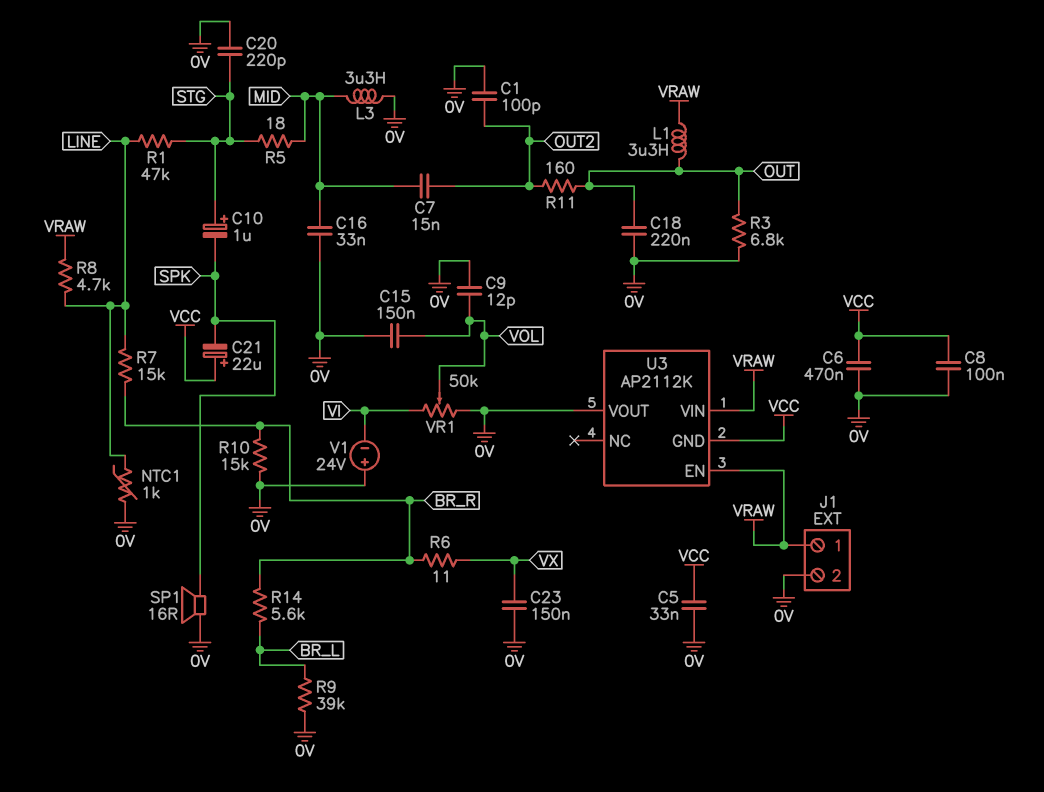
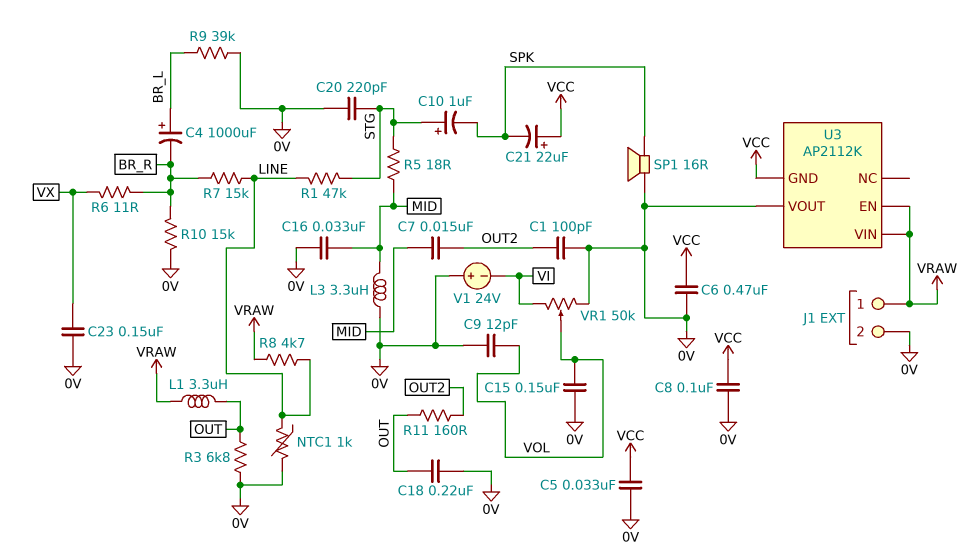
C4: none -> 1000uF (plus BR_L, minus BR_R)
R14: 5.6k (BR_L, BR_R) -> none

